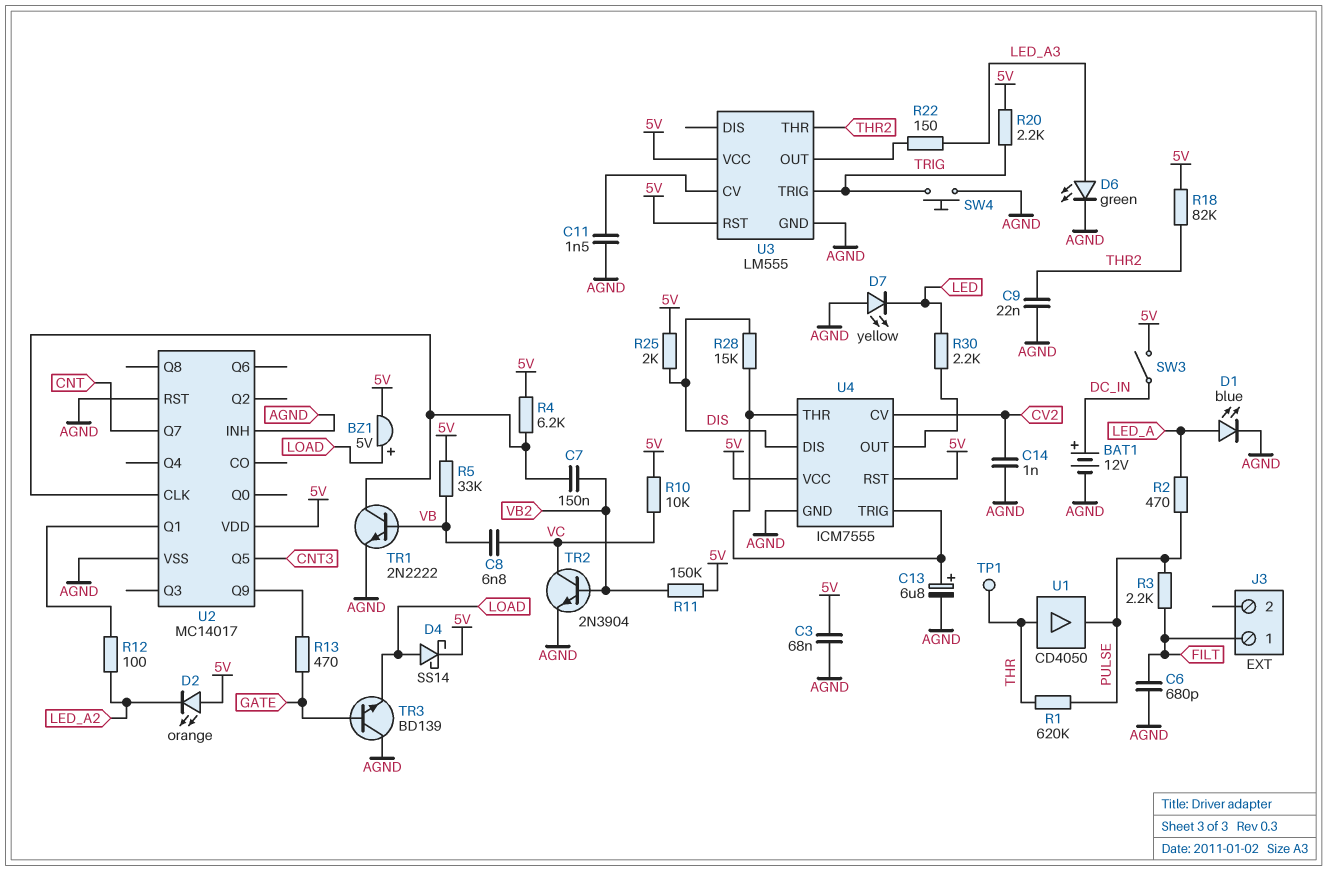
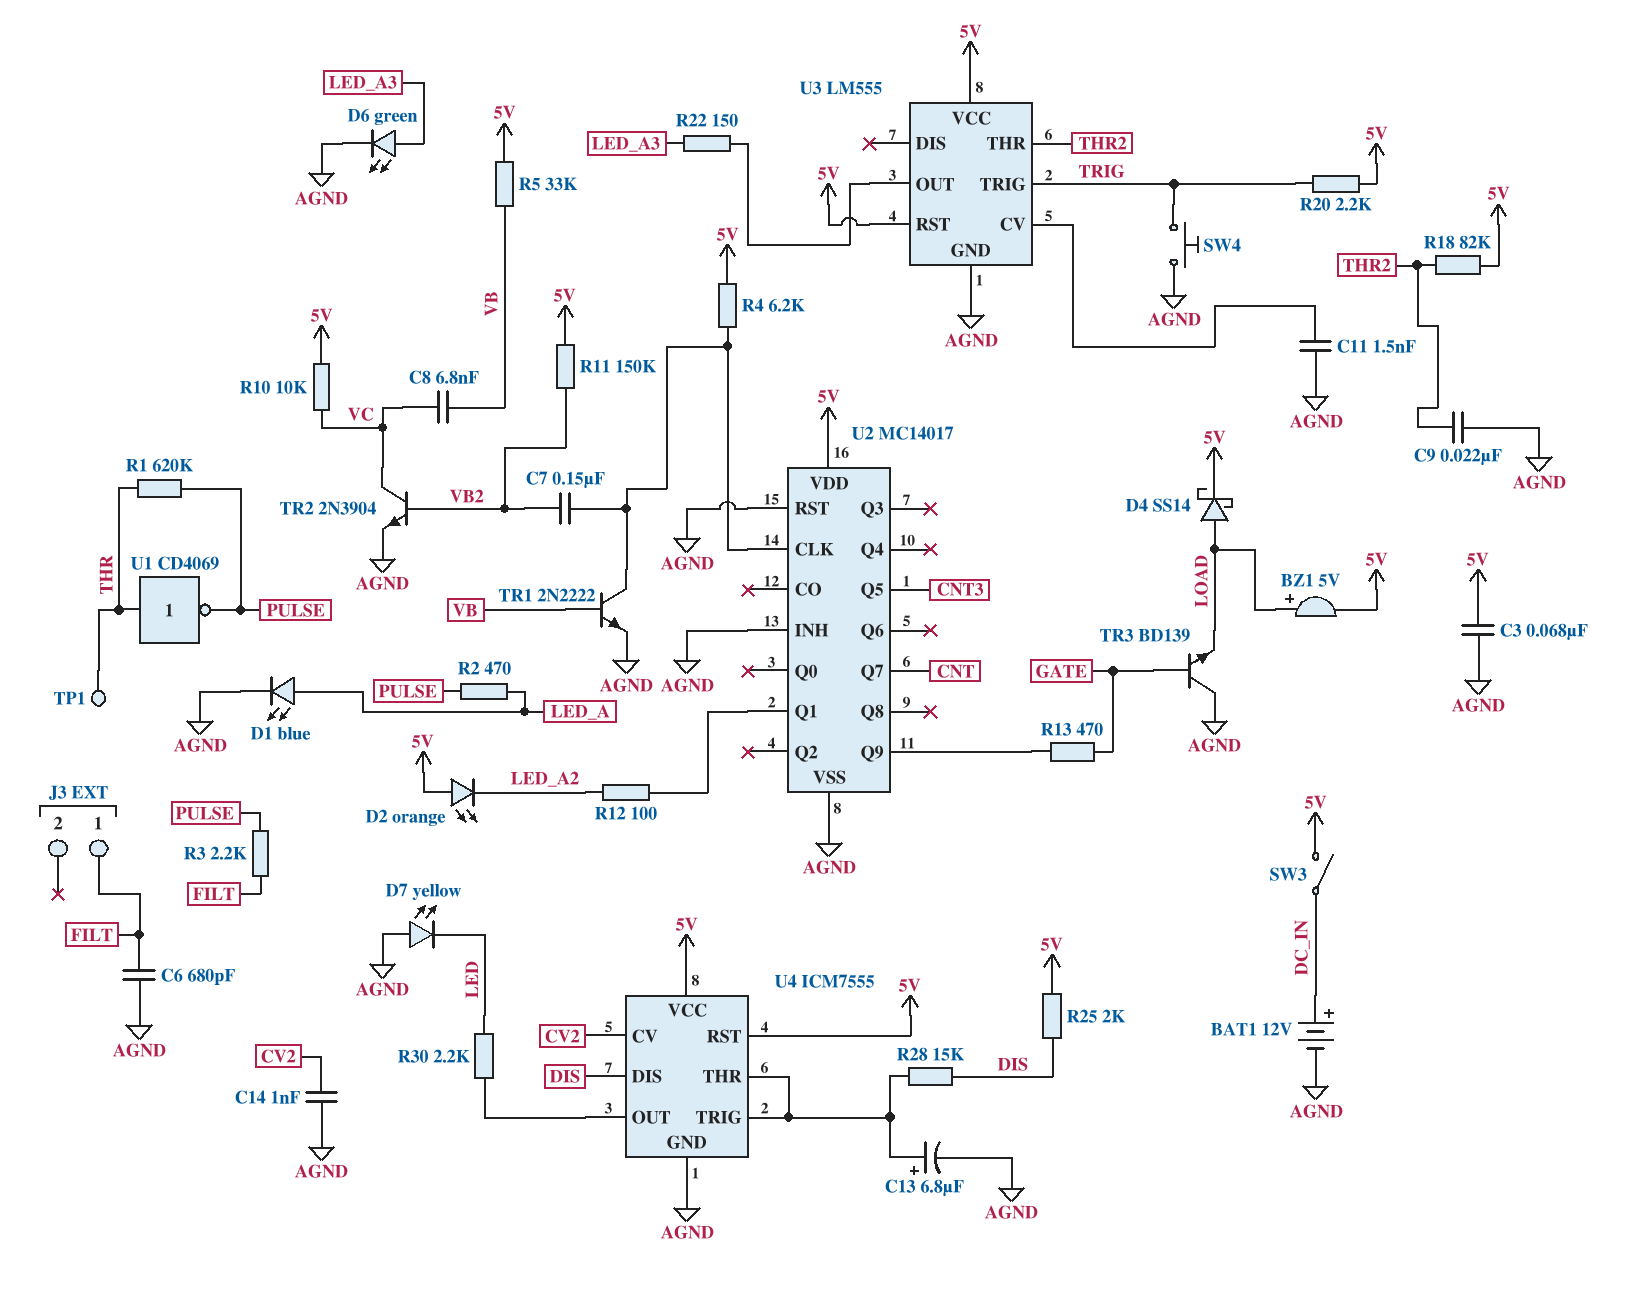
U1: buffer CD4050 (in THR, out PULSE) -> NOT CD4069 (in THR, out PULSE)

